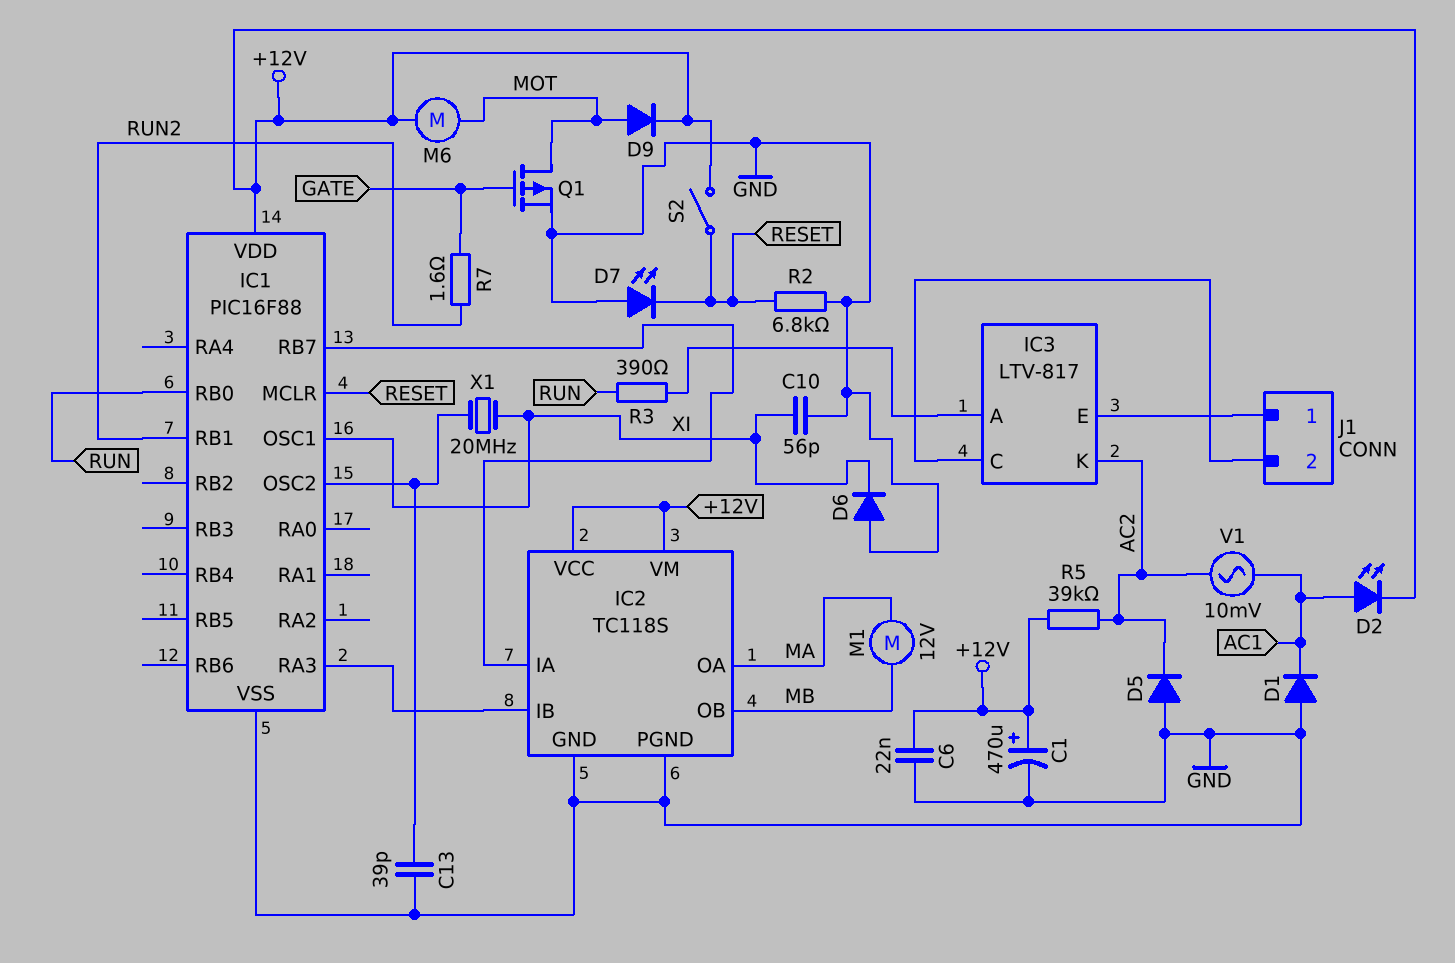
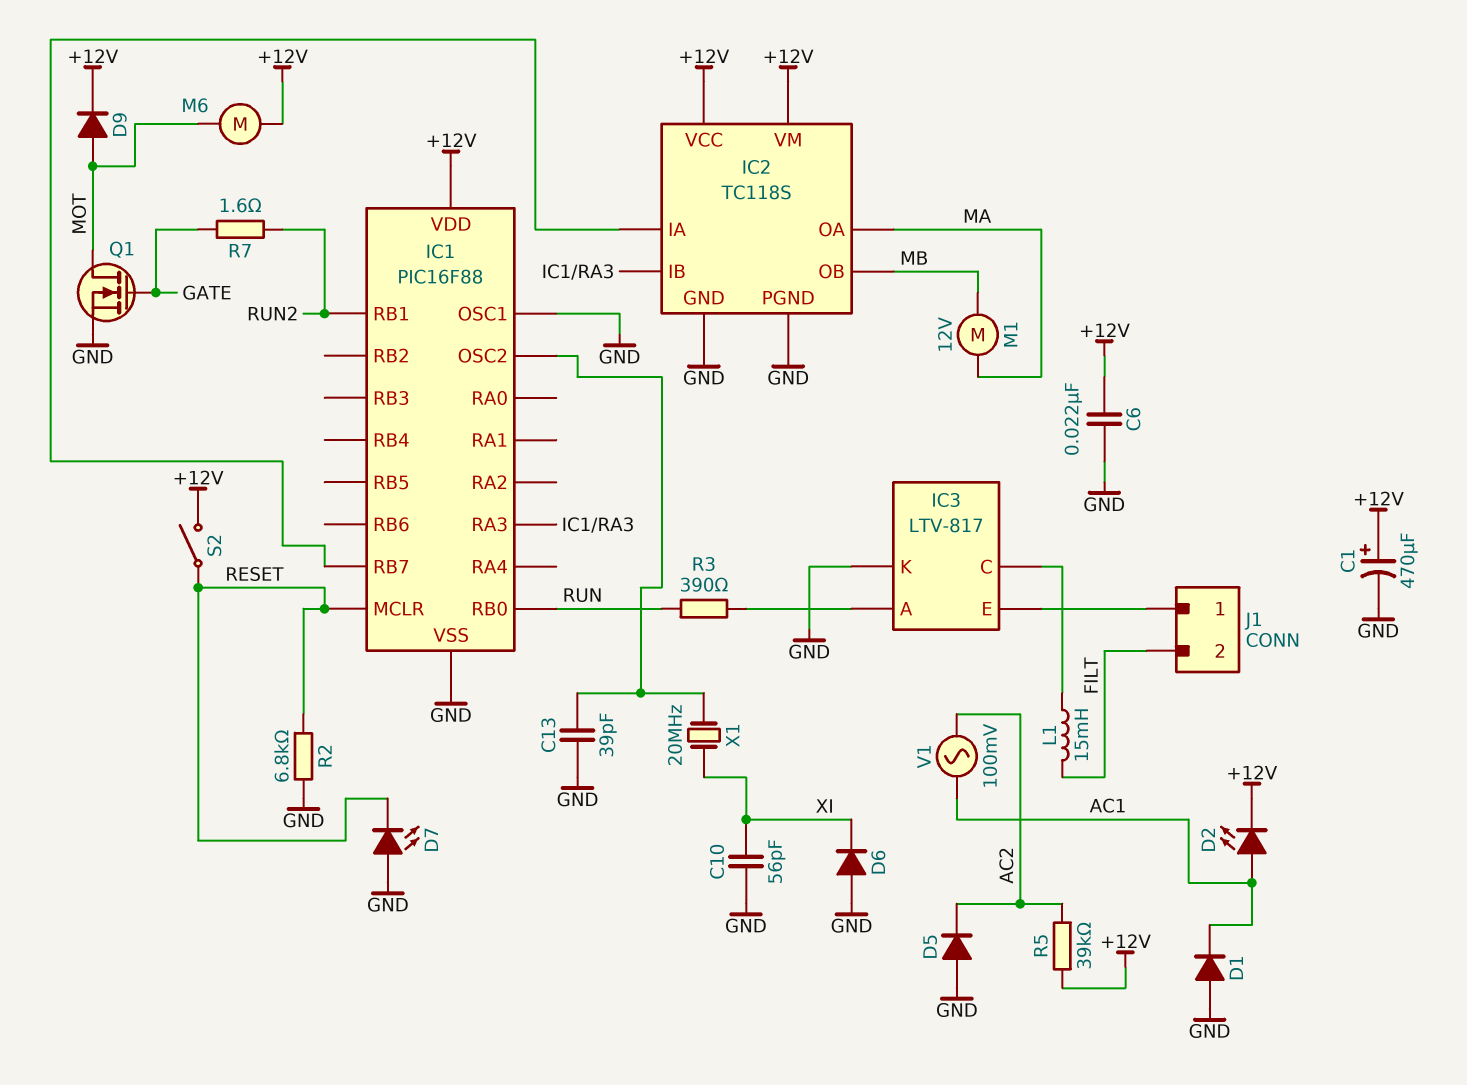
IC1 pin OSC1: XI -> GND
IC3 pin K: AC2 -> GND
J1 pin 2: IC3/C -> FILT
L1: none -> 15mH (FILT, IC3/C)
Q1: PMOS (G GATE, D MOT, S GND) -> NMOS (G GATE, D MOT, S GND)
V1: AC 10mV (AC1, AC2) -> AC 100mV (AC1, AC2)

